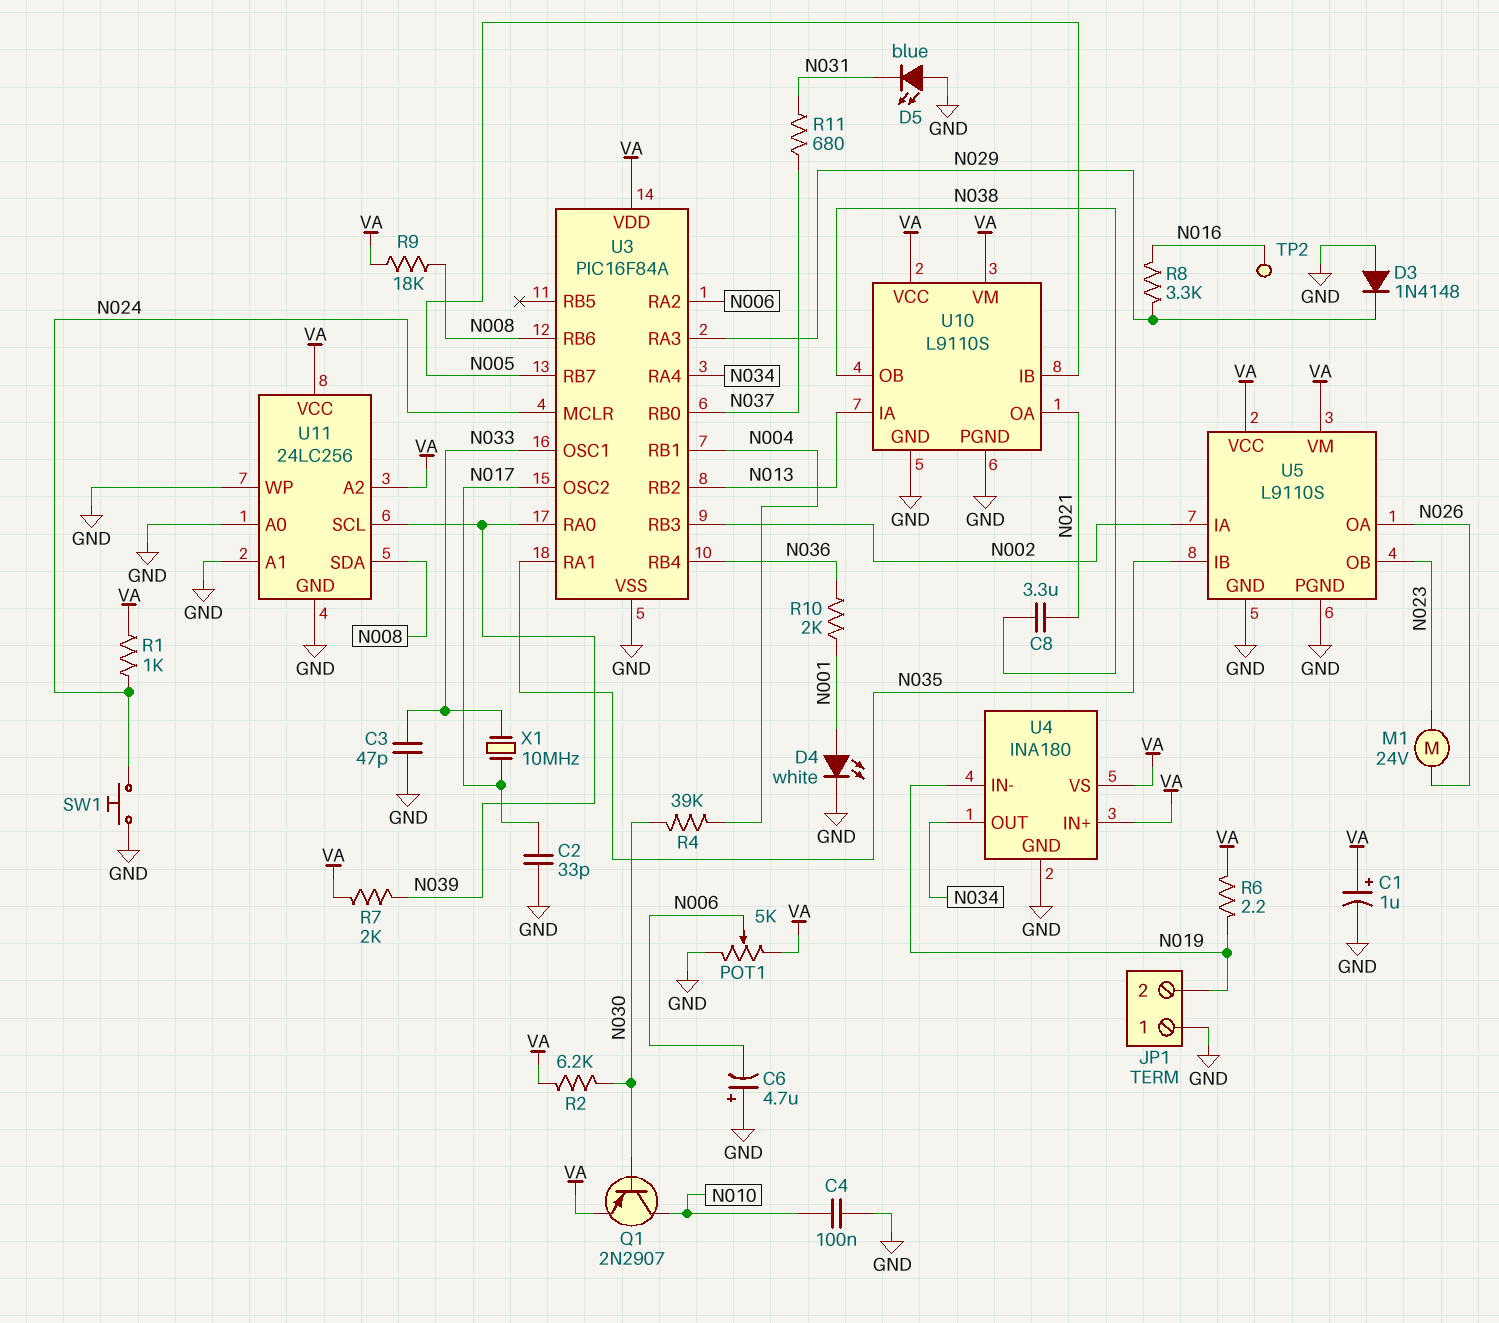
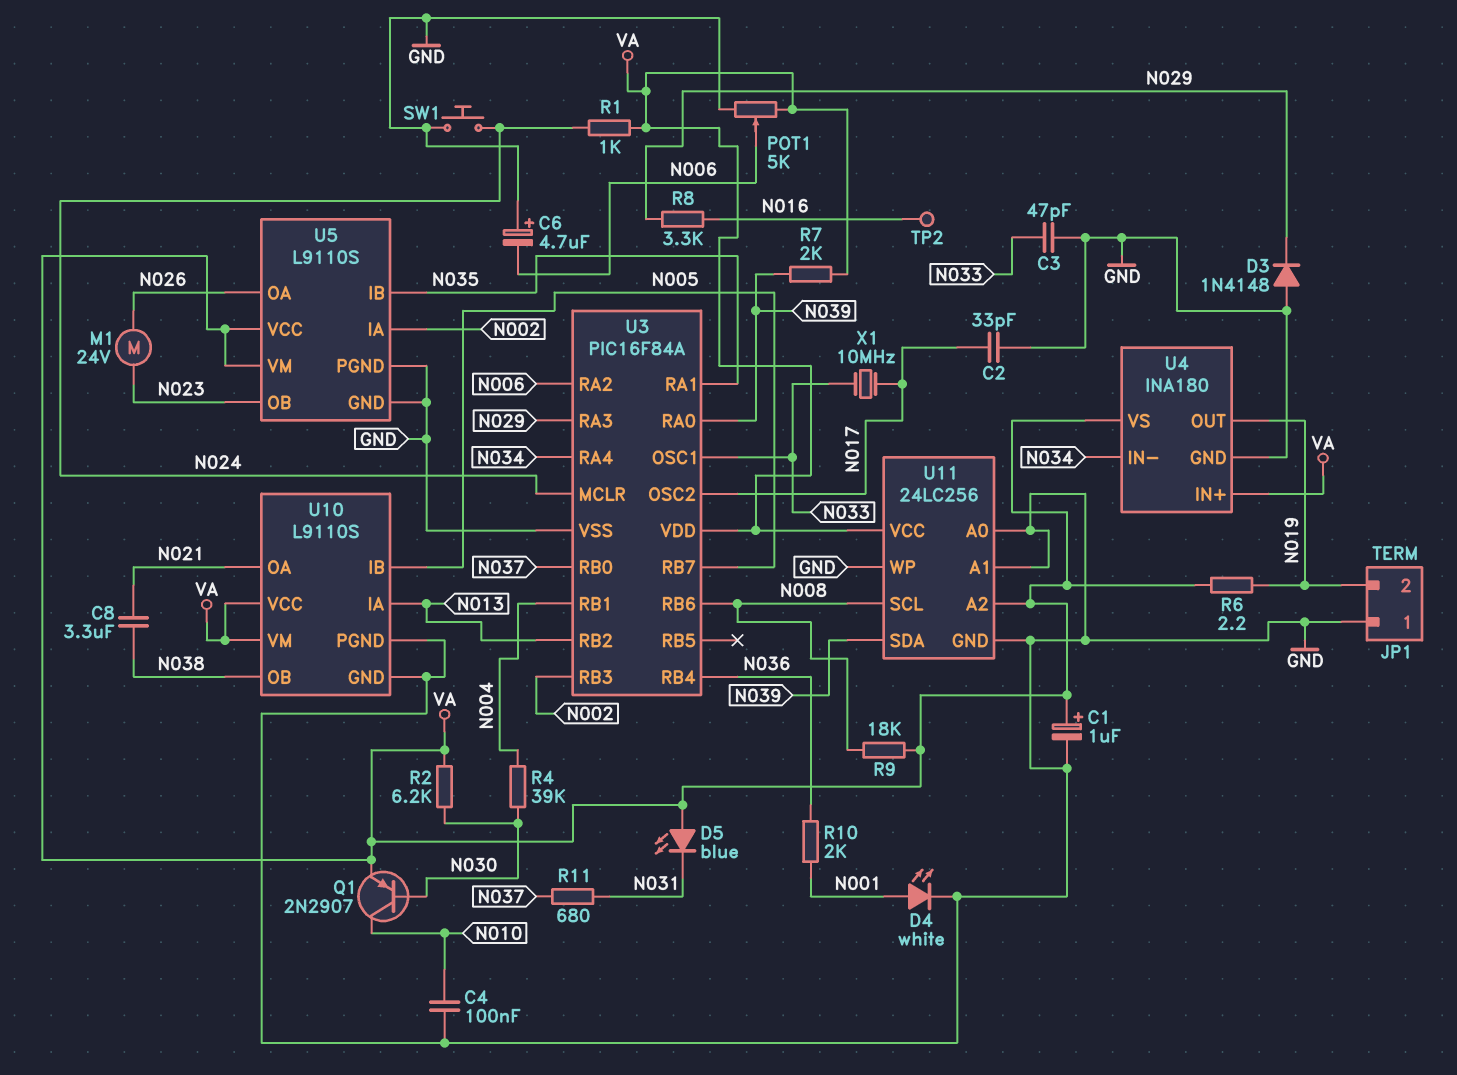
D5: LED blue (A GND, K N031) -> LED blue (A VA, K N031)
U4 pin IN-: N019 -> N034
U4 pin OUT: N034 -> N019
U11 pin SCL: N039 -> N008
U11 pin SDA: N008 -> N039

